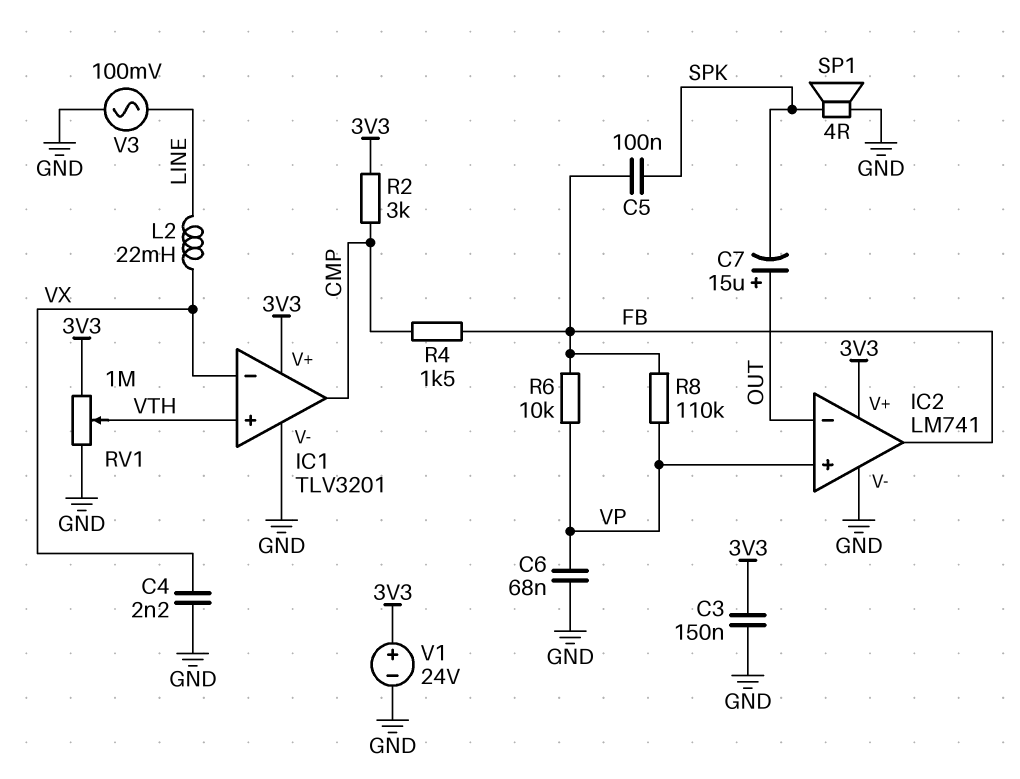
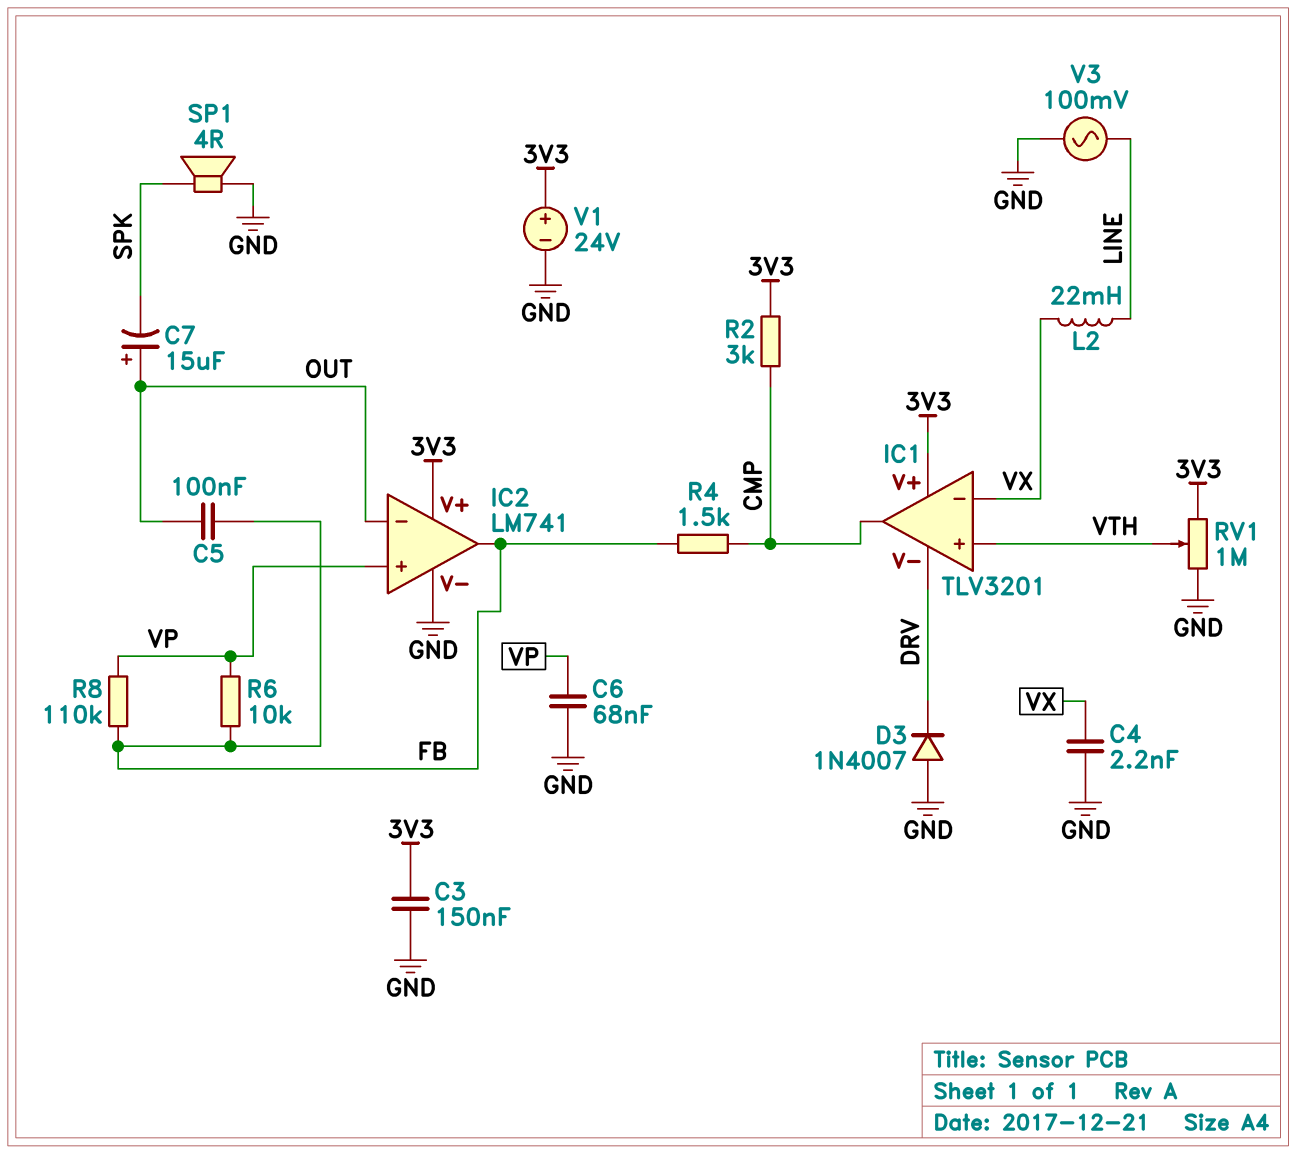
C5: 100nF (FB, SPK) -> 100nF (FB, OUT)
D3: none -> diode 1N4007 (A GND, K DRV)
IC1 pin V-: GND -> DRV

